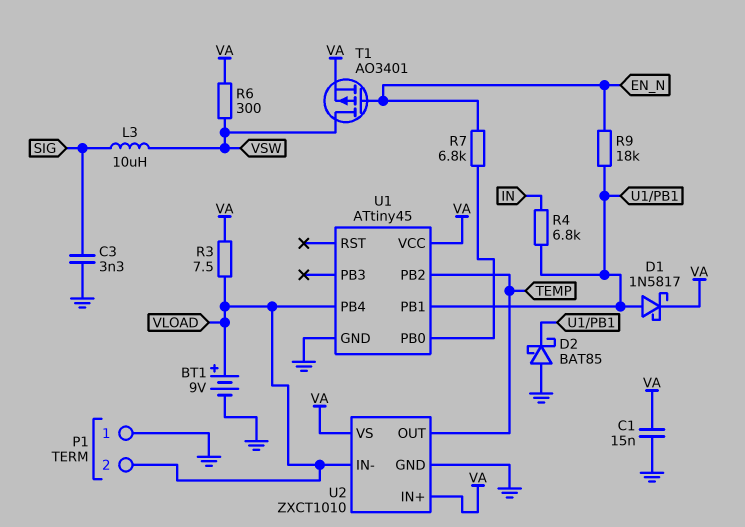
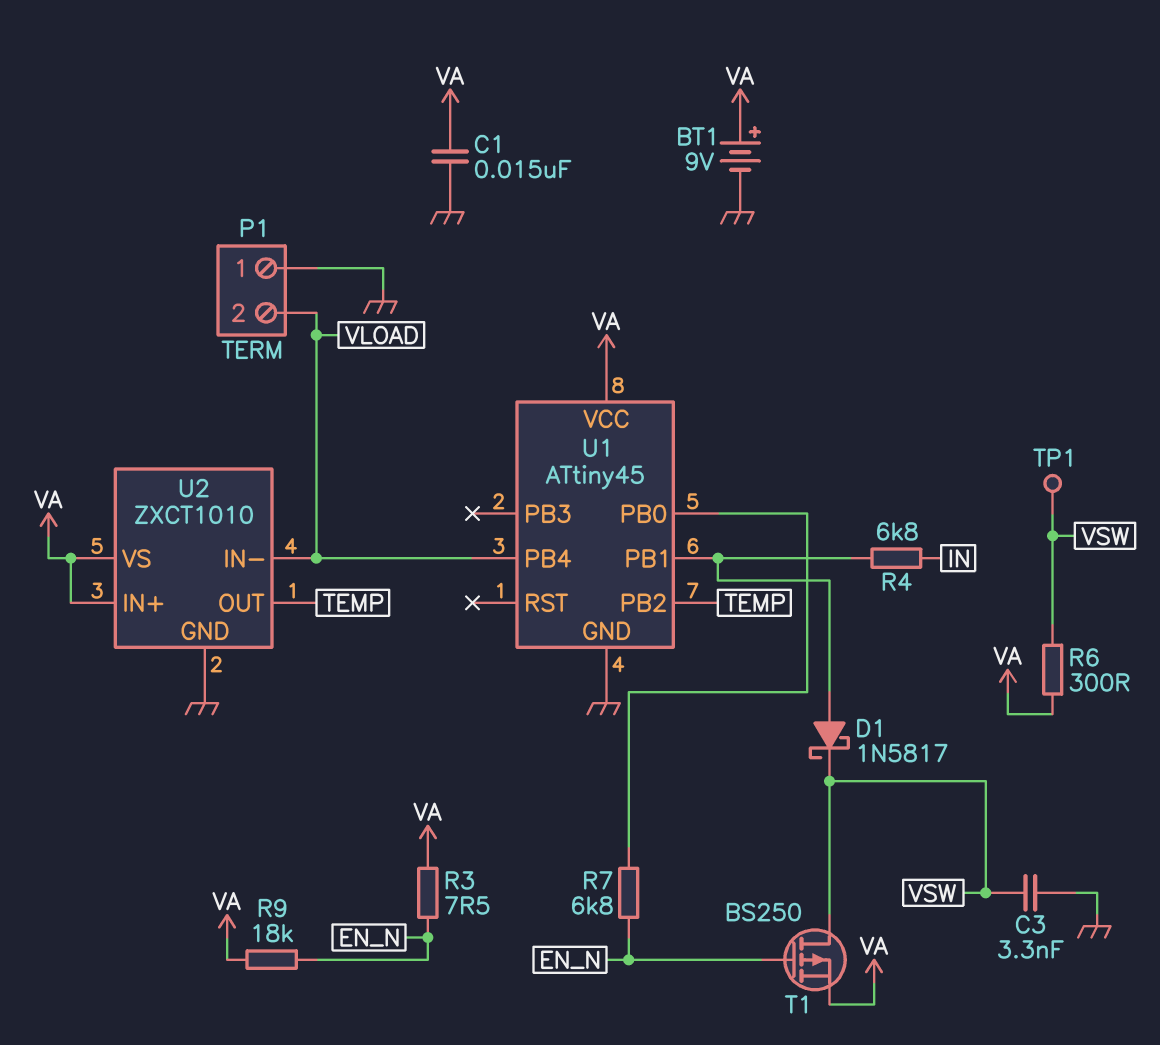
BT1: 9V (plus VLOAD, minus GND) -> 9V (plus VA, minus GND)
C3: 3.3nF (GND, SIG) -> 3.3nF (GND, VSW)
D1: schottky 1N5817 (A U1/PB1, K VA) -> schottky 1N5817 (A U1/PB1, K VSW)
D2: schottky BAT85 (A GND, K U1/PB1) -> none
L3: 10uH (SIG, VSW) -> none
R3: 7.5 (VA, VLOAD) -> 7.5 (EN_N, VA)
R9: 18k (EN_N, U1/PB1) -> 18k (EN_N, VA)
T1: PMOS AO3401 (G EN_N, D VSW, S VA) -> PMOS BS250 (G EN_N, D VSW, S VA)
TP1: none -> test point (VSW)

